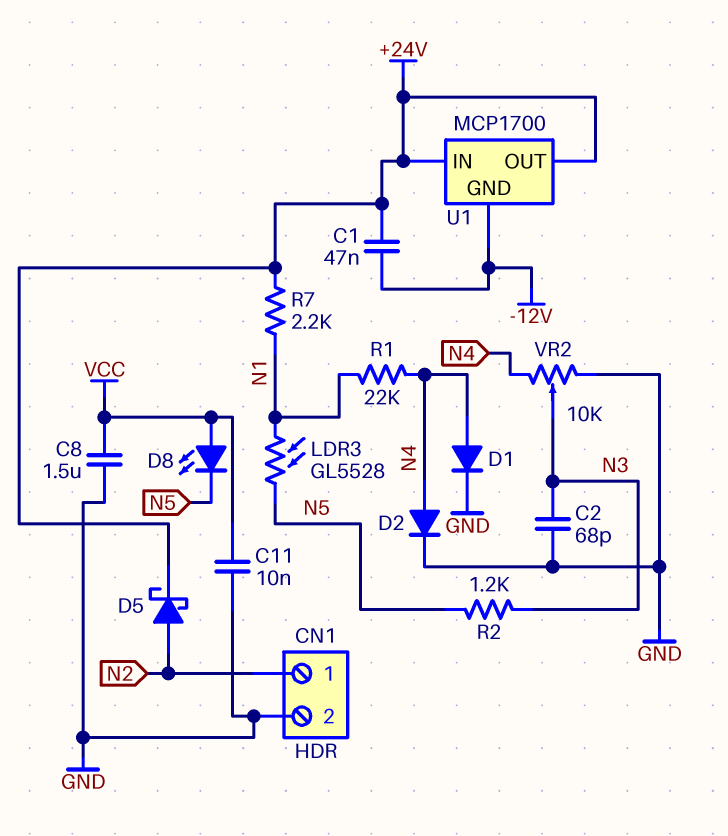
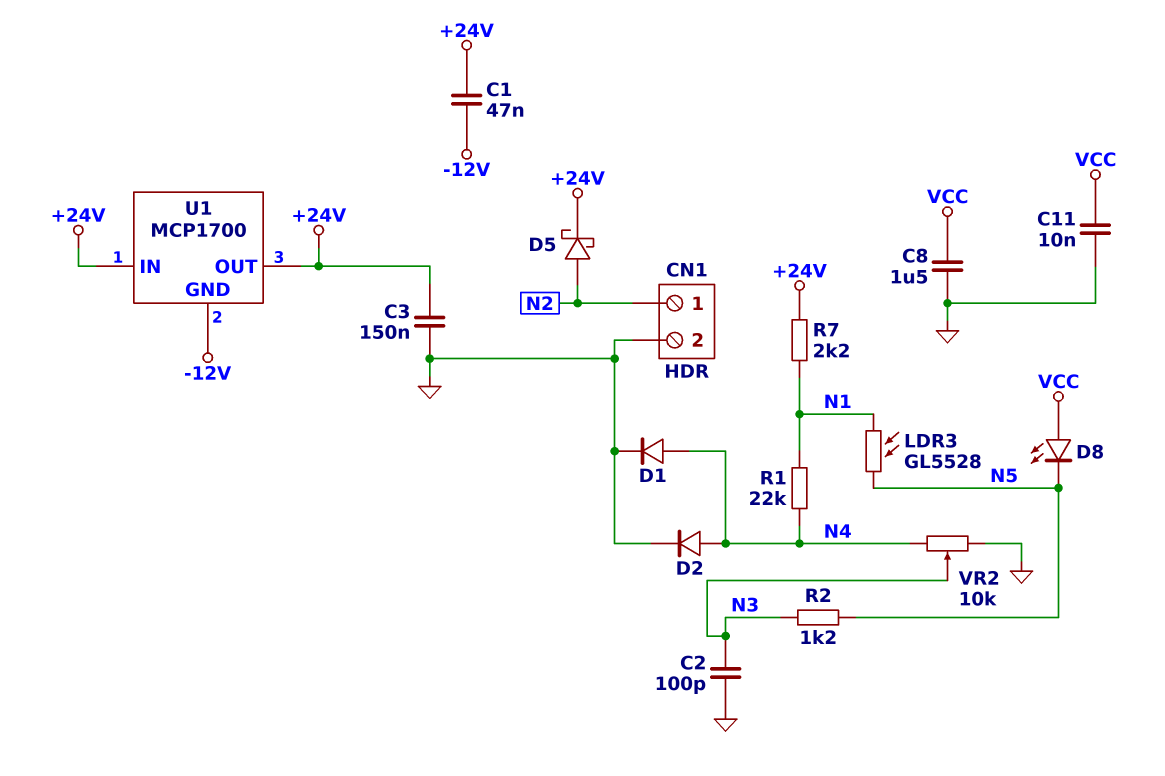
C2: 68pF (GND, N3) -> 100pF (GND, N3)
C3: none -> 150nF (+24V, GND)

